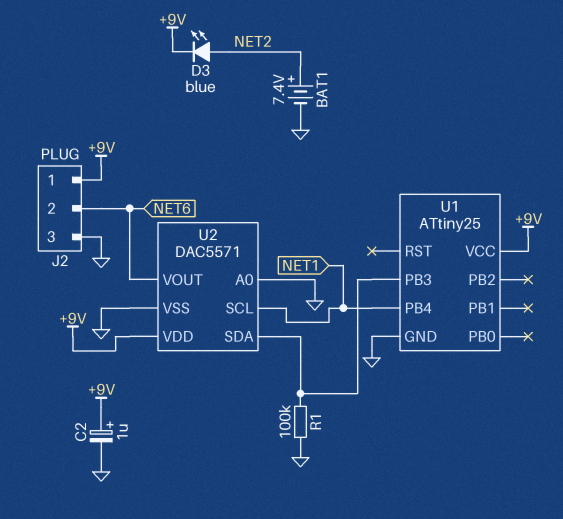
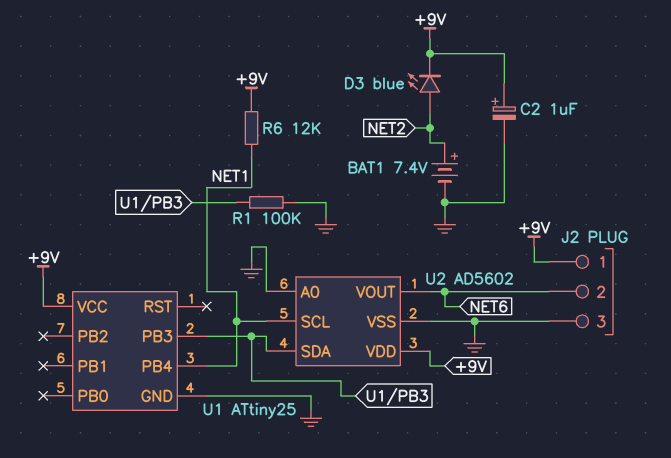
R6: none -> 12k (+9V, NET1)
U2: DAC5571 -> AD5602

